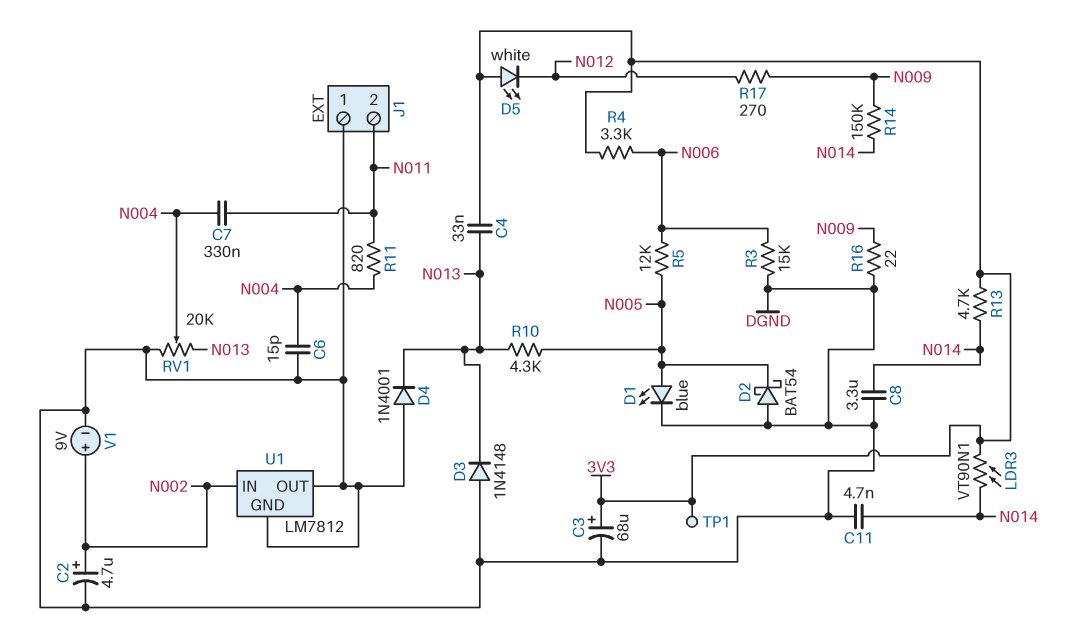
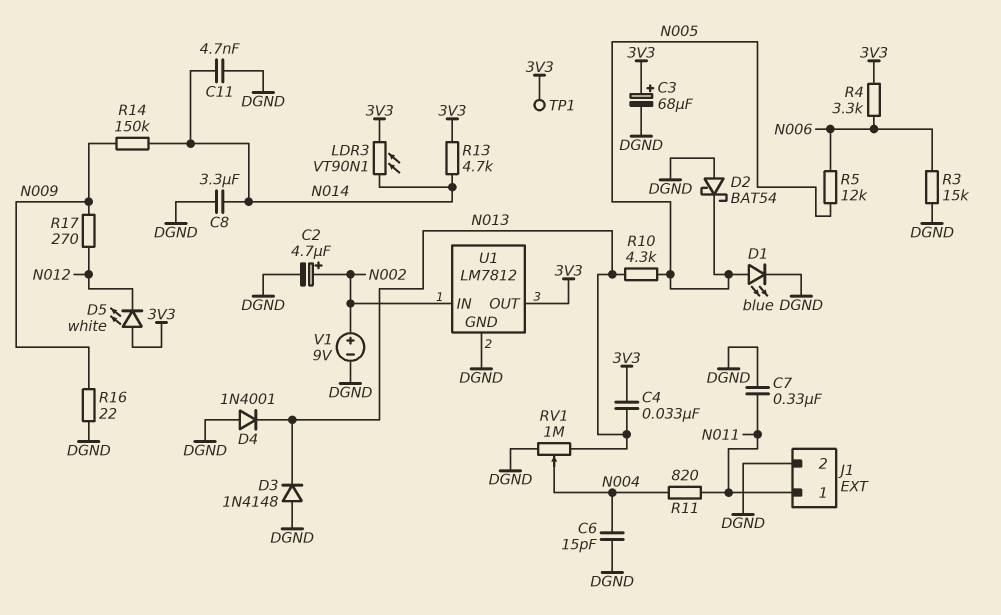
C7: 330nF (N004, N011) -> 330nF (DGND, N011)
J1 pin 1: DGND -> N011
J1 pin 2: N011 -> DGND
RV1: 20k (DGND, N013, wiper N004) -> 1M (DGND, N013, wiper N004)
U1 pin OUT: DGND -> 3V3

